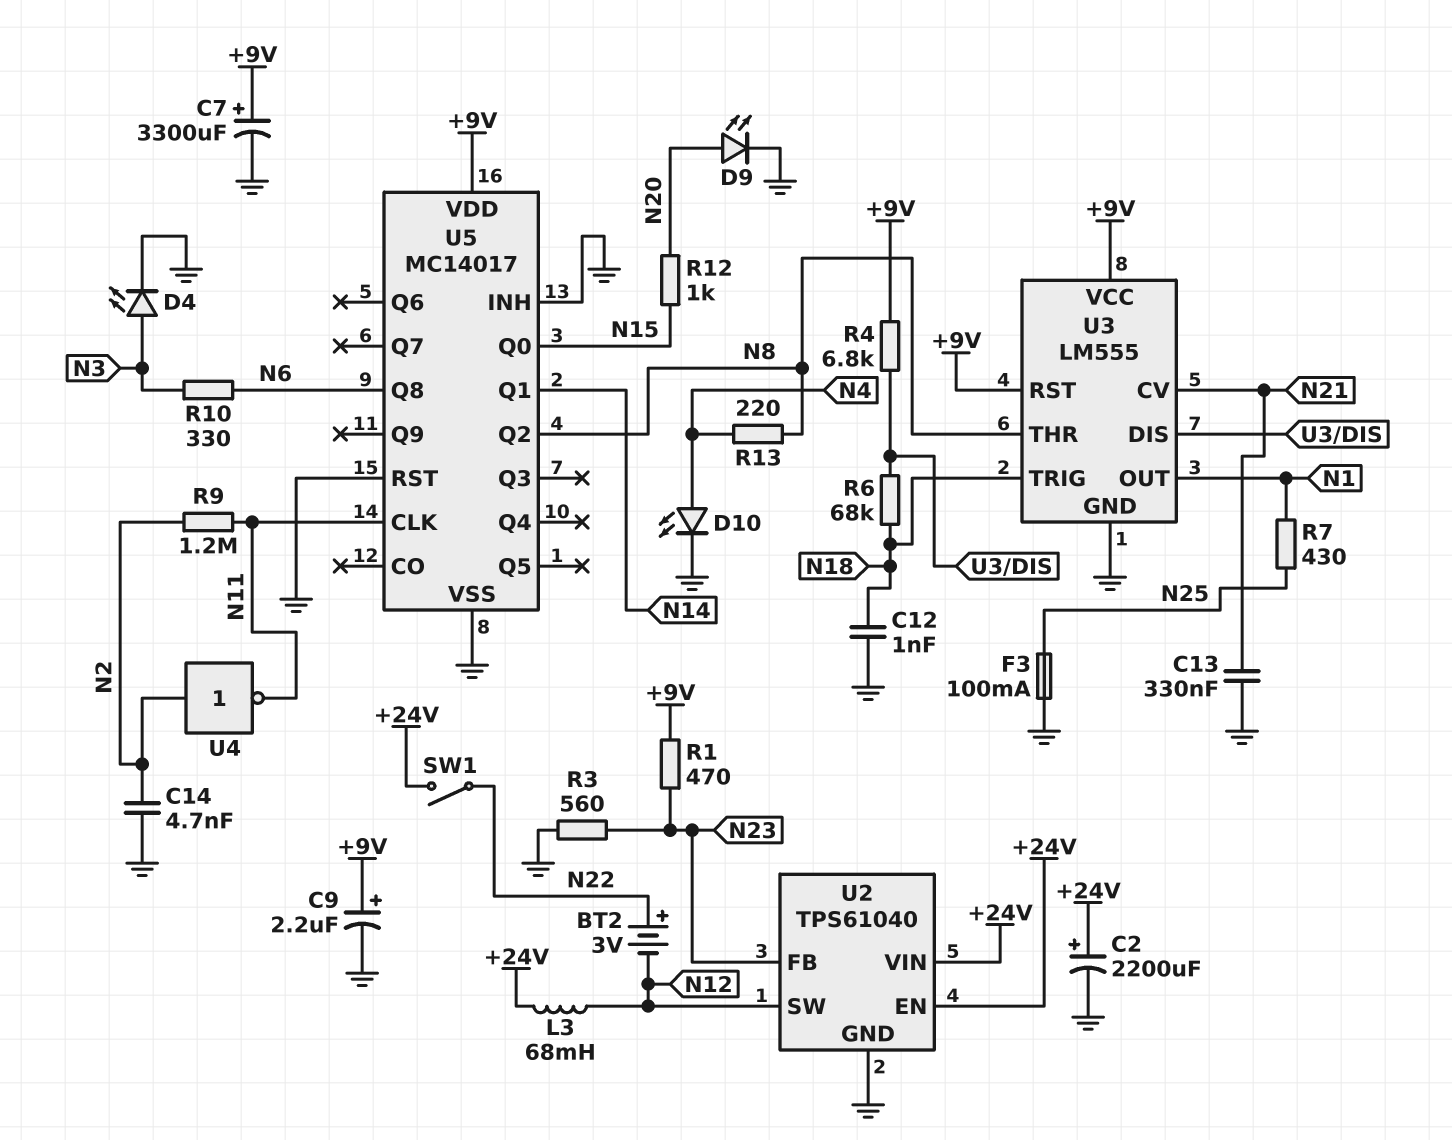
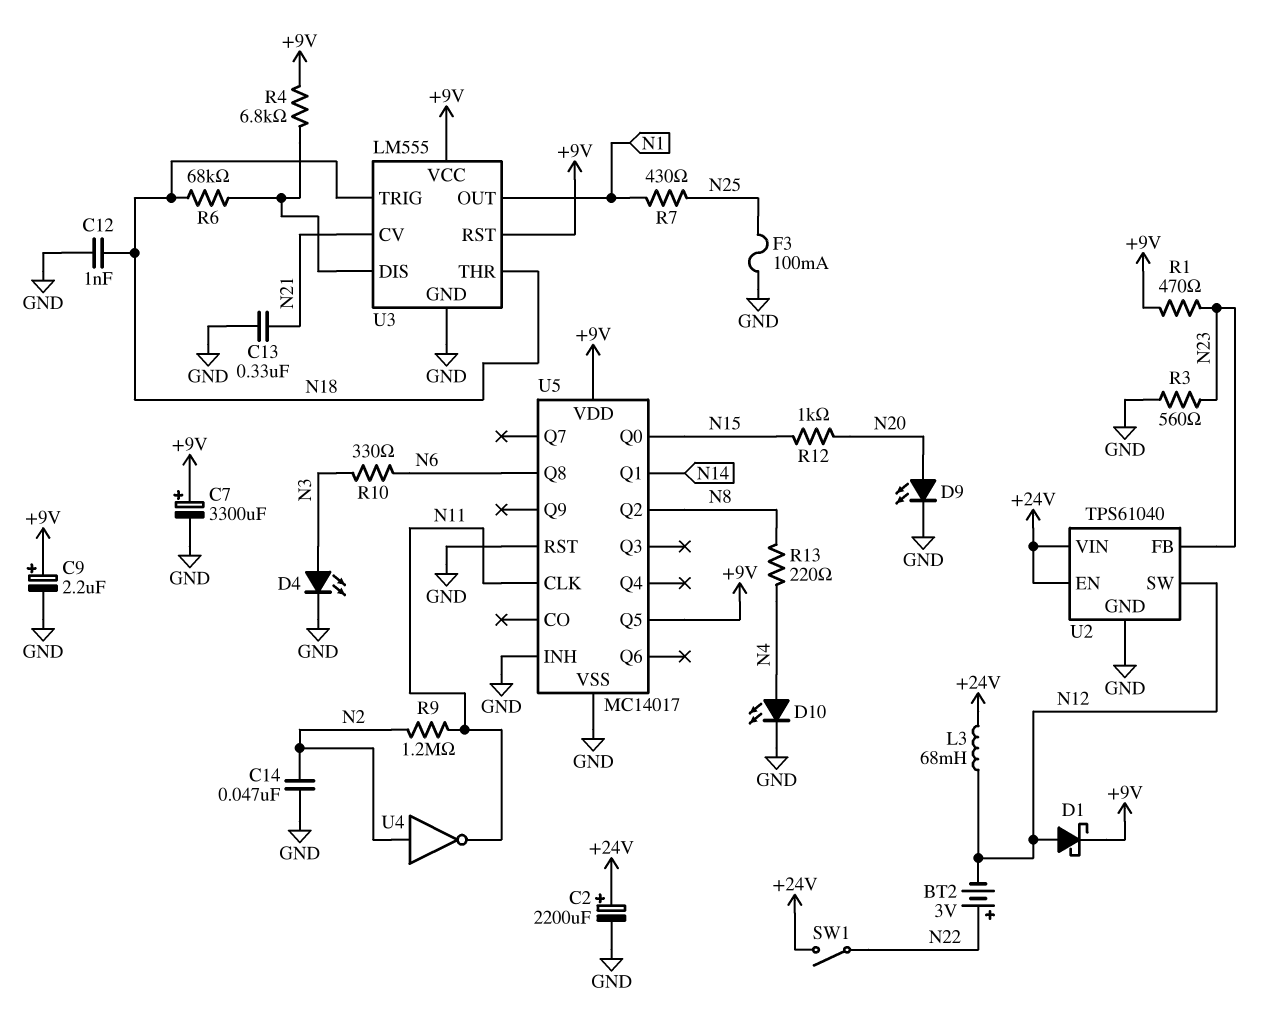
C14: 4.7nF (GND, N2) -> 47nF (GND, N2)
D1: none -> schottky (A N12, K +9V)
U3 pin THR: N8 -> N18
U5 pin Q5: none -> +9V

